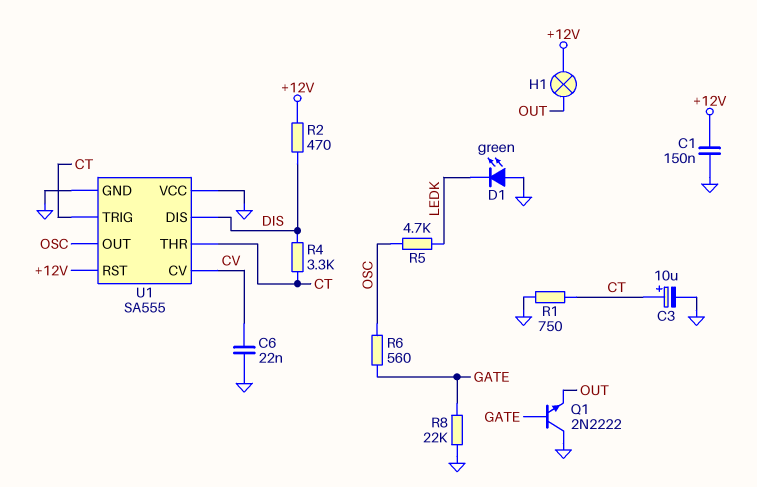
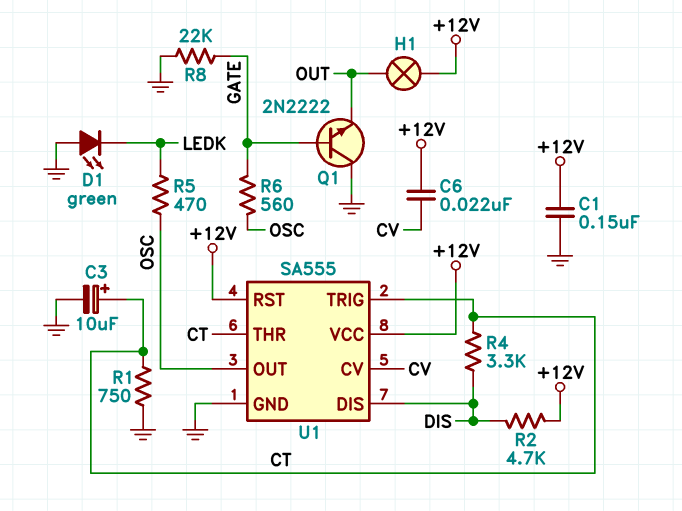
C6: 22nF (CV, GND) -> 22nF (+12V, CV)
R2: 470 (+12V, DIS) -> 4.7k (+12V, DIS)
R5: 4.7k (LEDK, OSC) -> 470 (LEDK, OSC)
U1 pin VCC: GND -> +12V

